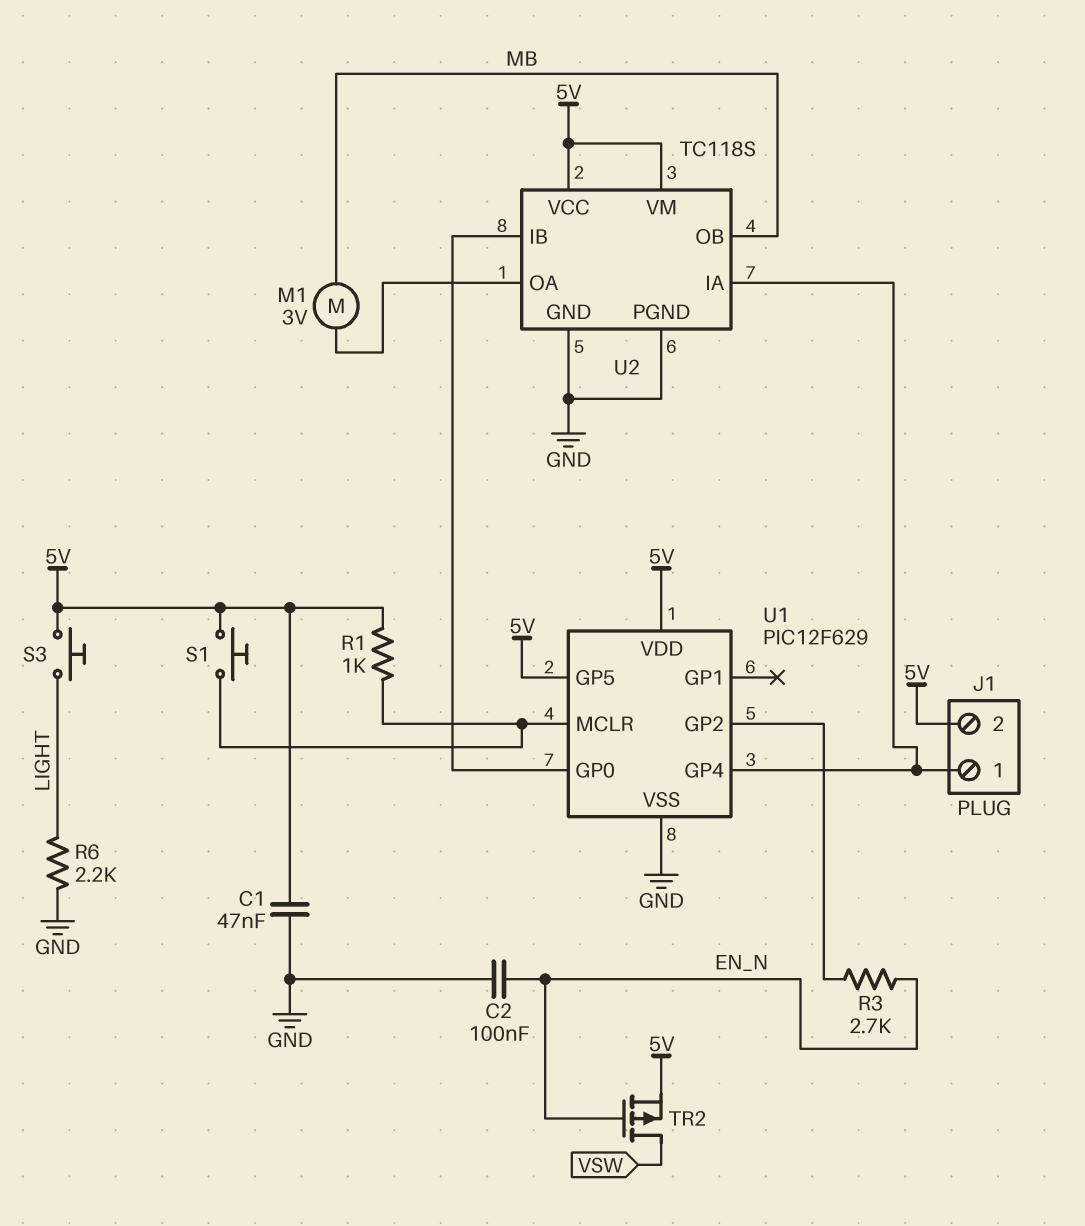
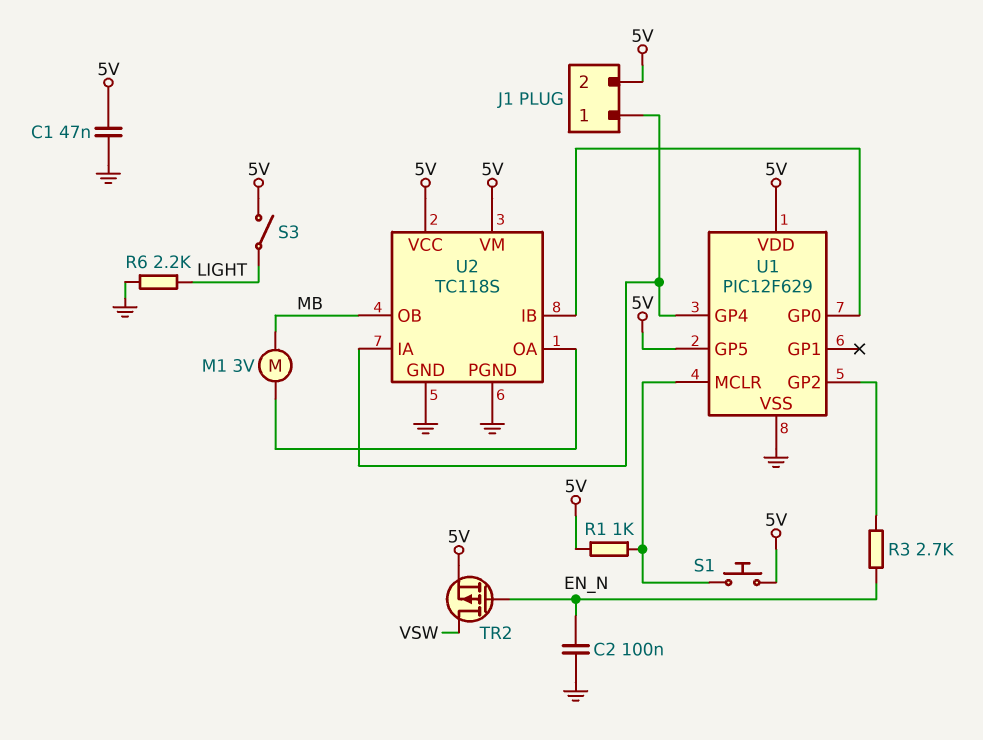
S3: button (5V, LIGHT) -> switch (5V, LIGHT)

